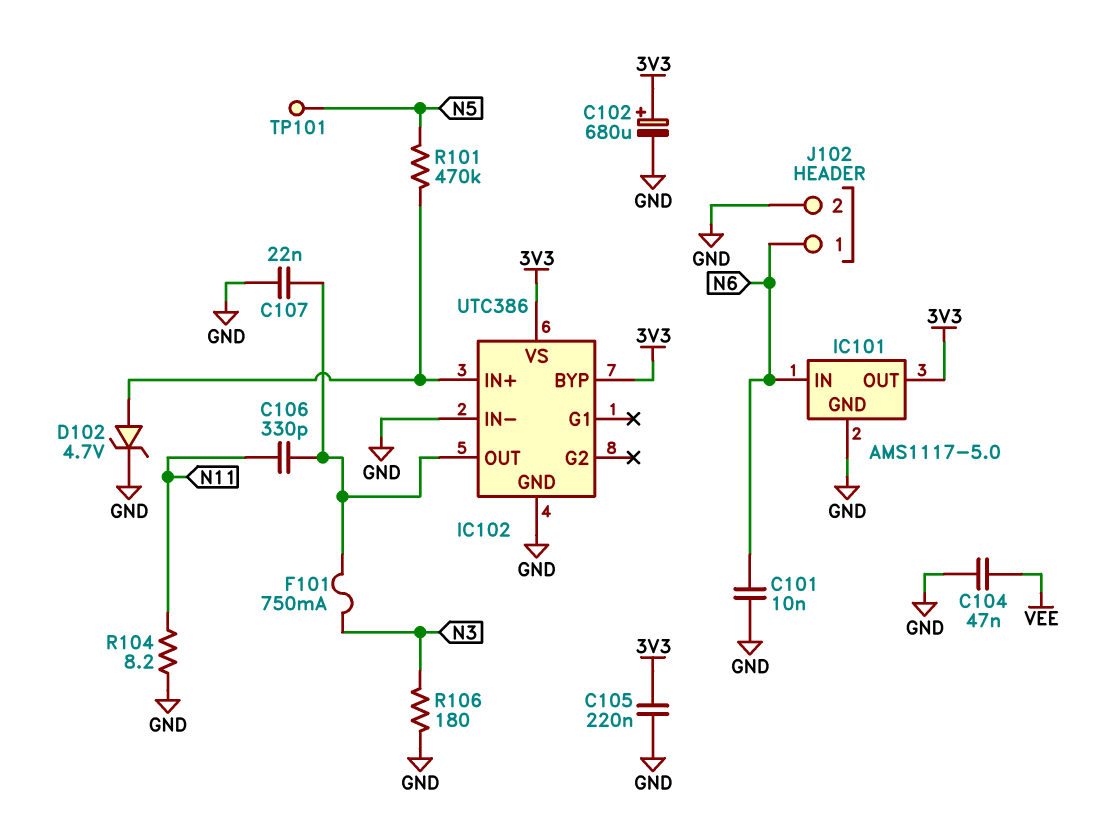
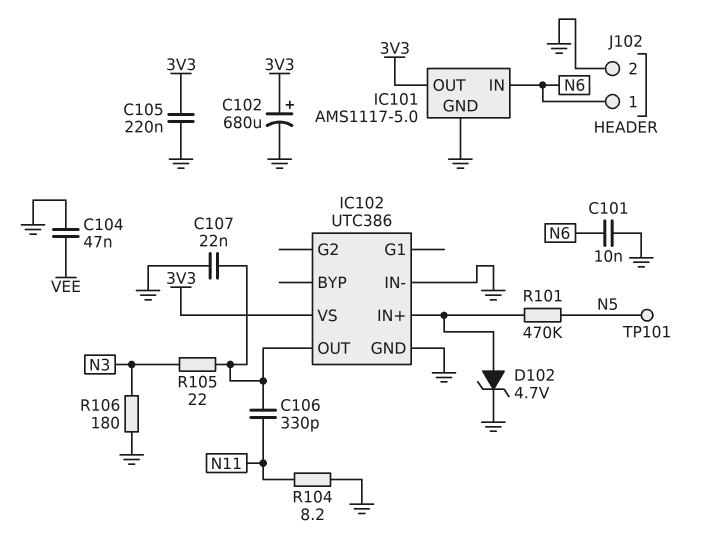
F101: 750mA (IC102/OUT, N3) -> none
IC102 pin BYP: 3V3 -> none
R105: none -> 22 (IC102/OUT, N3)

